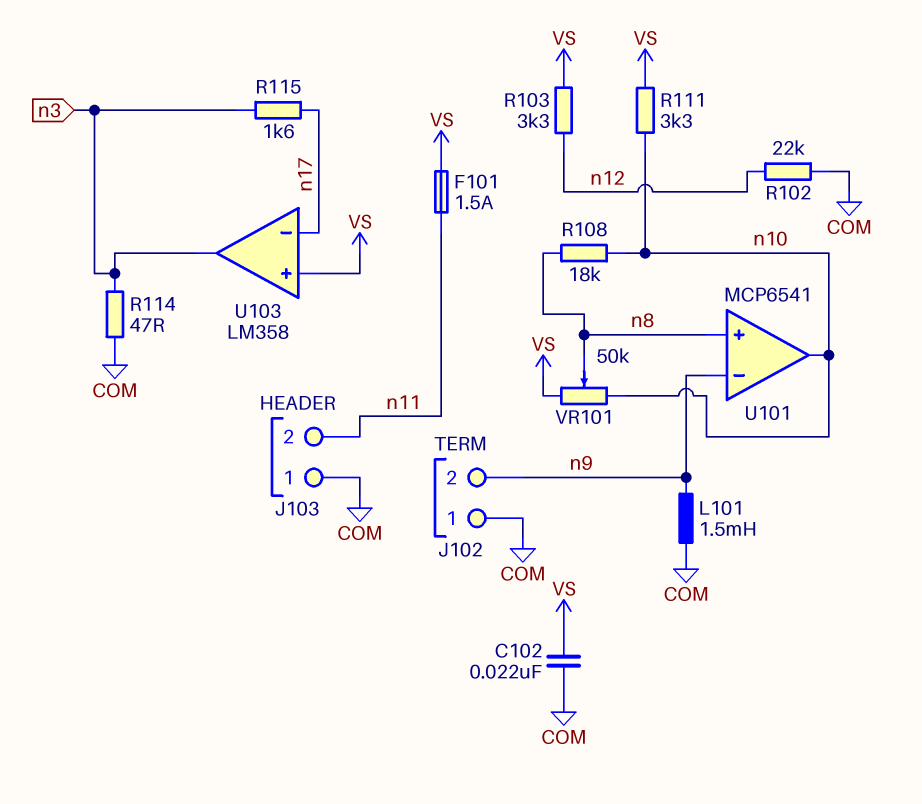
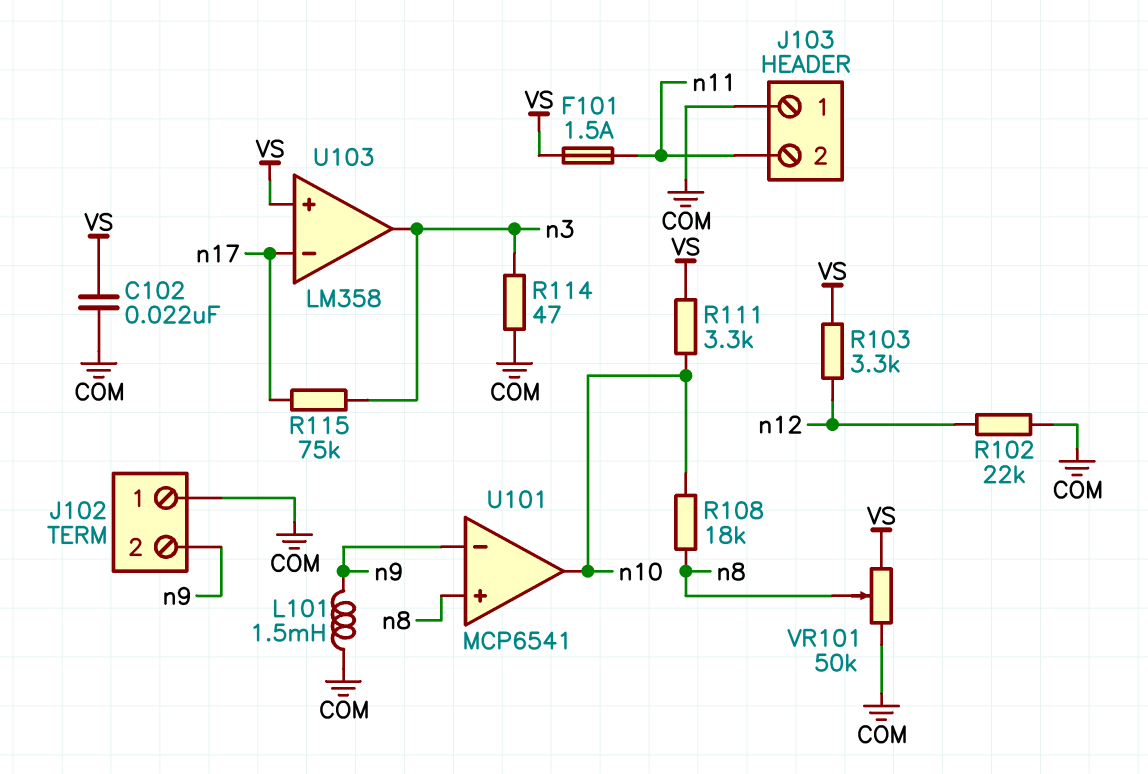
R115: 1.6k (n3, n17) -> 75k (n3, n17)
VR101: 50k (VS, n10, wiper n8) -> 50k (COM, VS, wiper n8)

